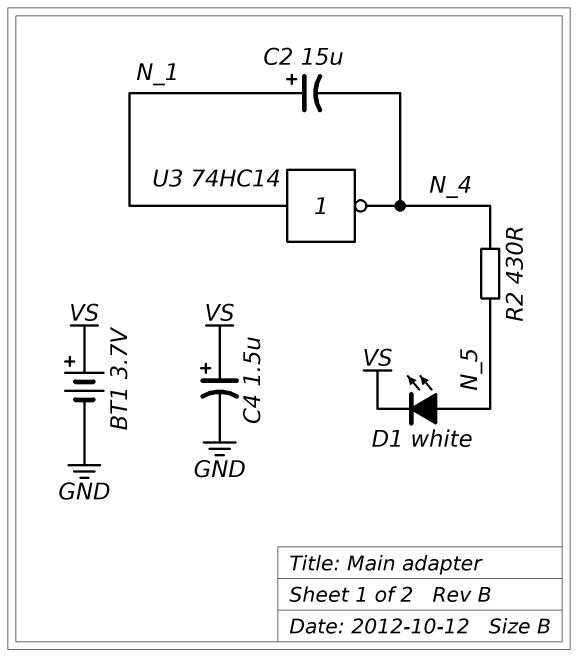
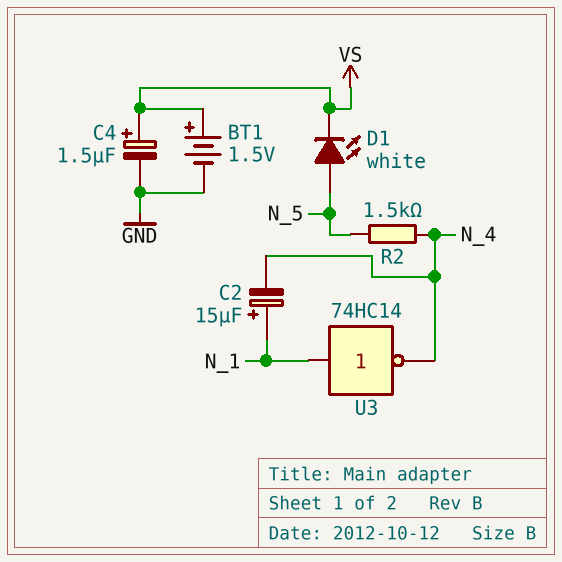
BT1: 3.7V (plus VS, minus GND) -> 1.5V (plus VS, minus GND)
R2: 430 (N_4, N_5) -> 1.5k (N_4, N_5)

